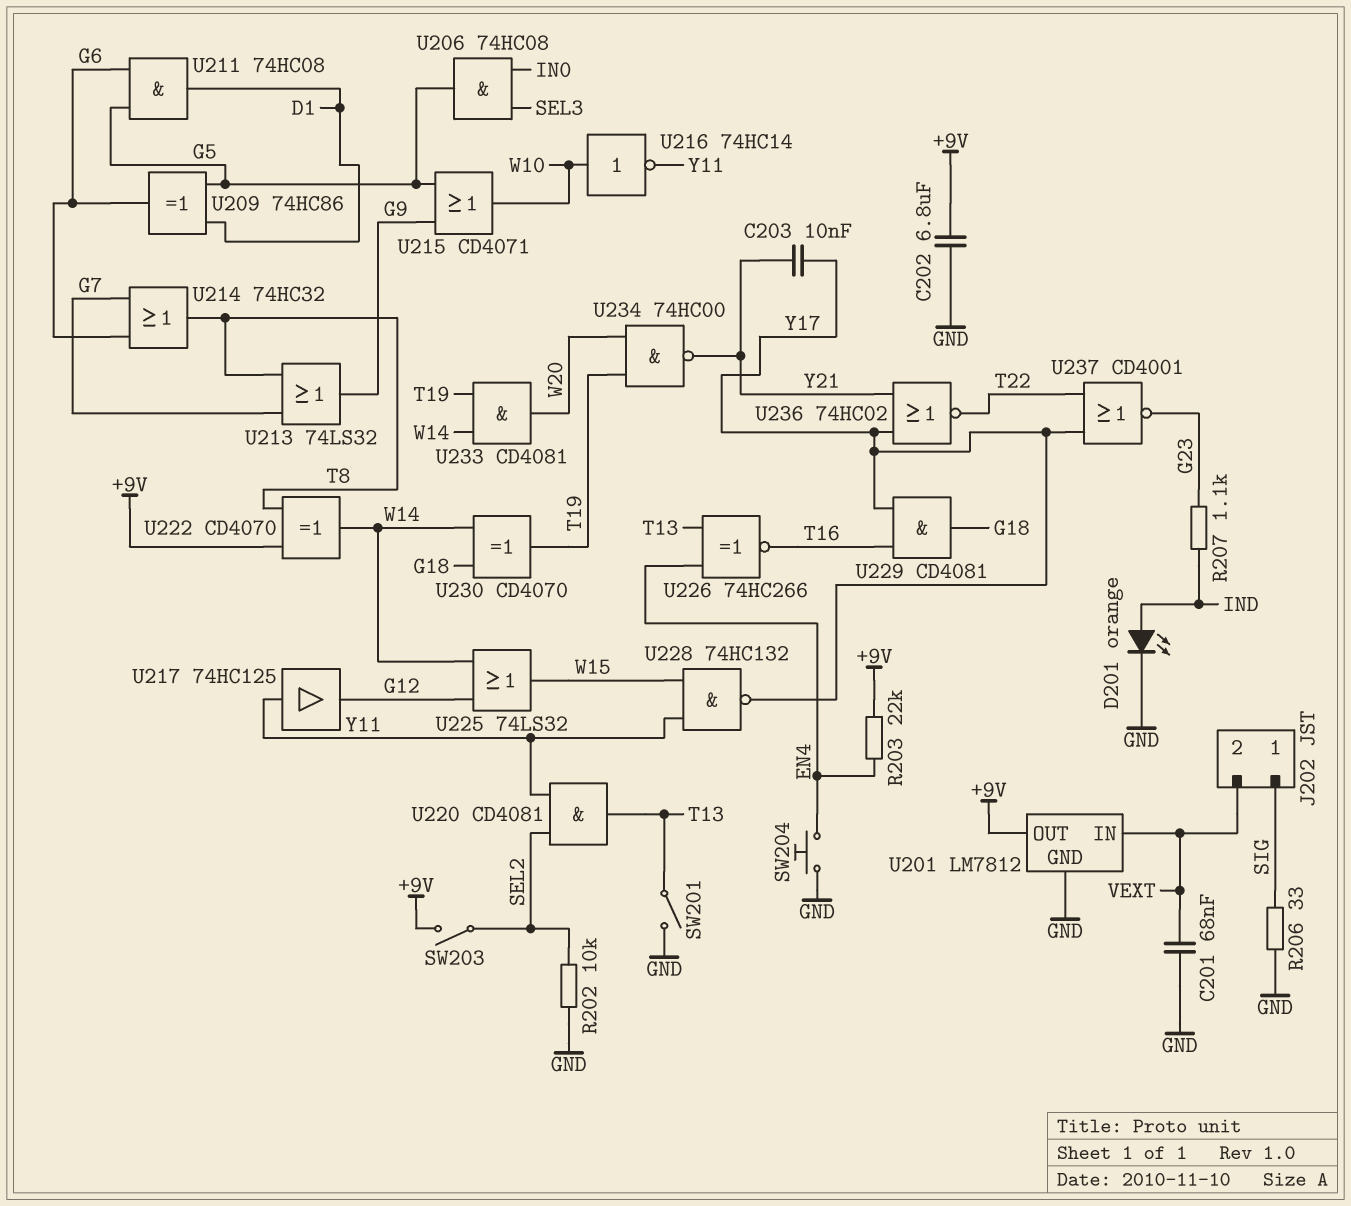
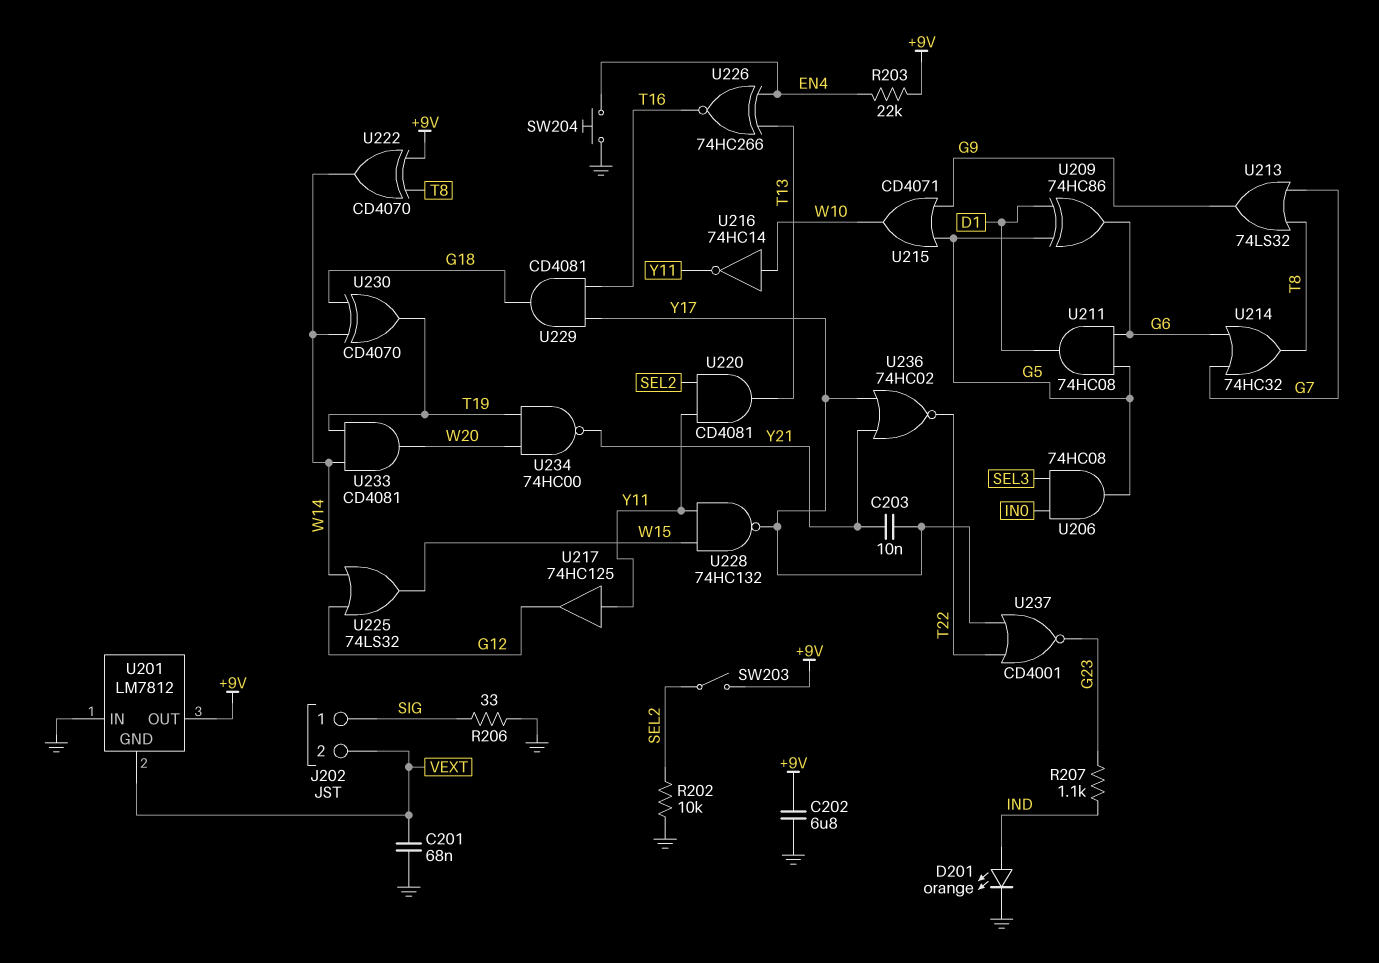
SW201: switch (GND, T13) -> none
U201 pin GND: GND -> VEXT
U201 pin IN: VEXT -> GND

